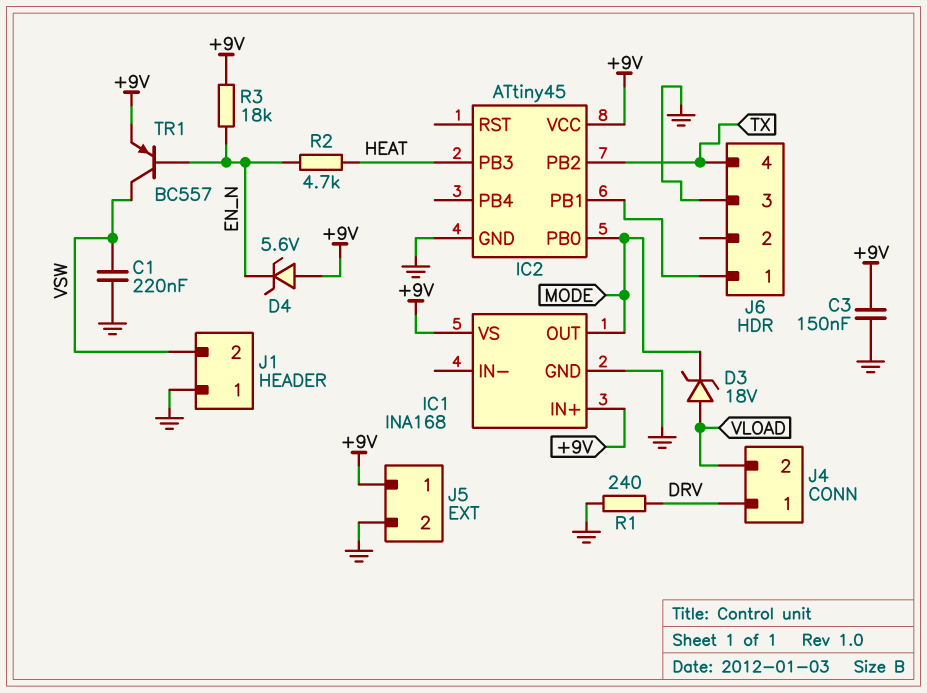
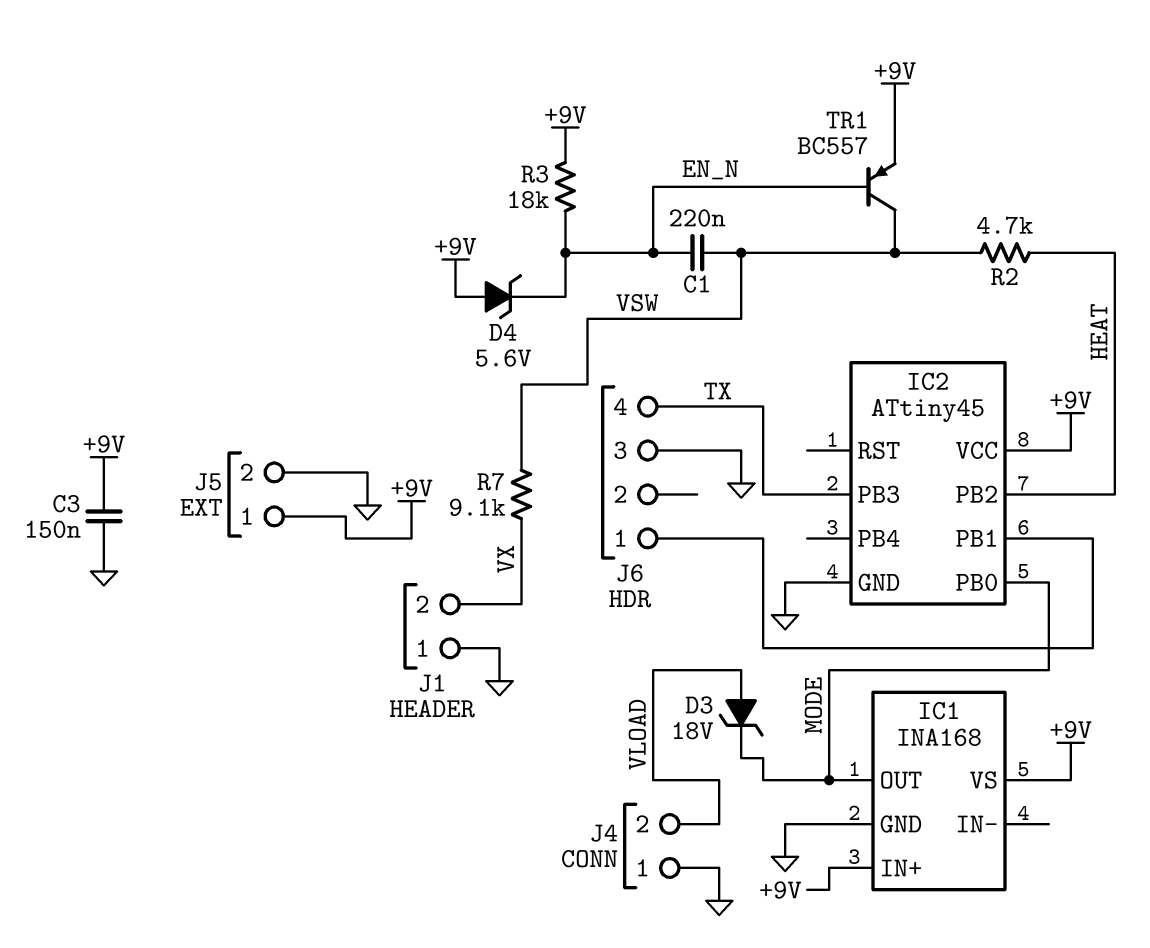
C1: 220nF (GND, VSW) -> 220nF (EN_N, VSW)
IC2 pin PB2: TX -> HEAT
IC2 pin PB3: HEAT -> TX
J1 pin 2: VSW -> VX
J4 pin 1: DRV -> GND
R1: 240 (DRV, GND) -> none
R2: 4.7k (EN_N, HEAT) -> 4.7k (HEAT, VSW)
R7: none -> 9.1k (VSW, VX)

